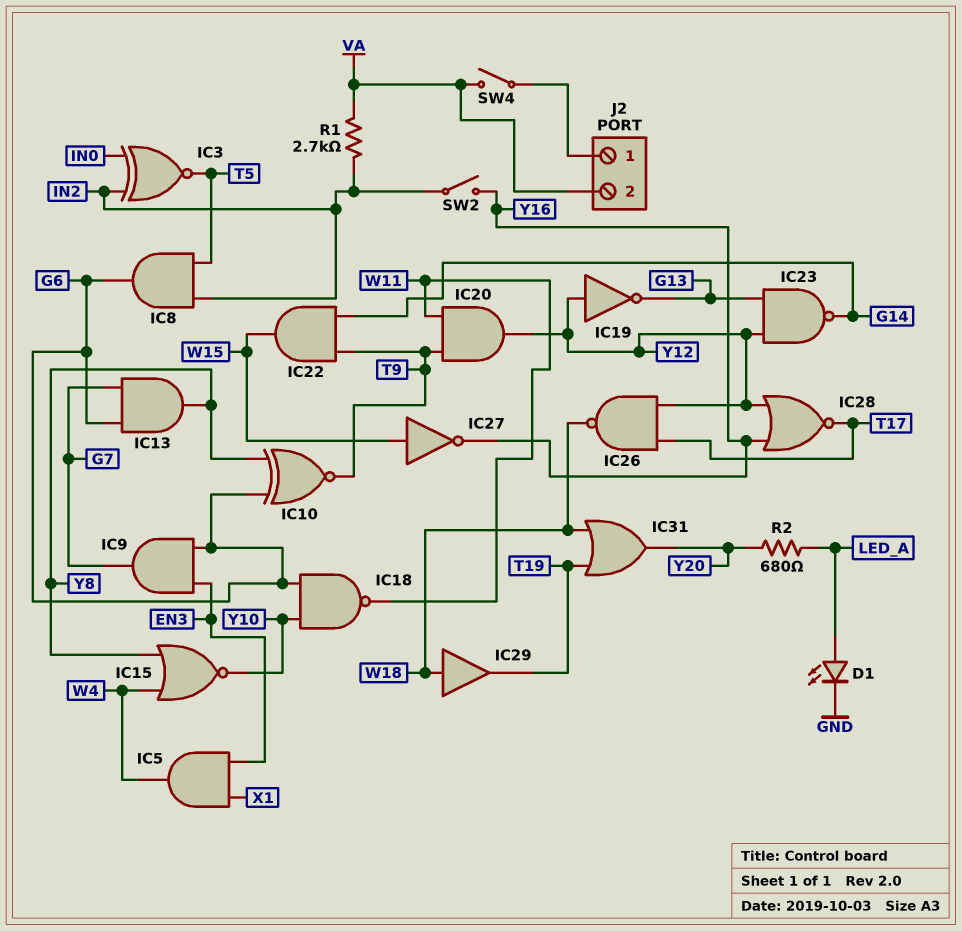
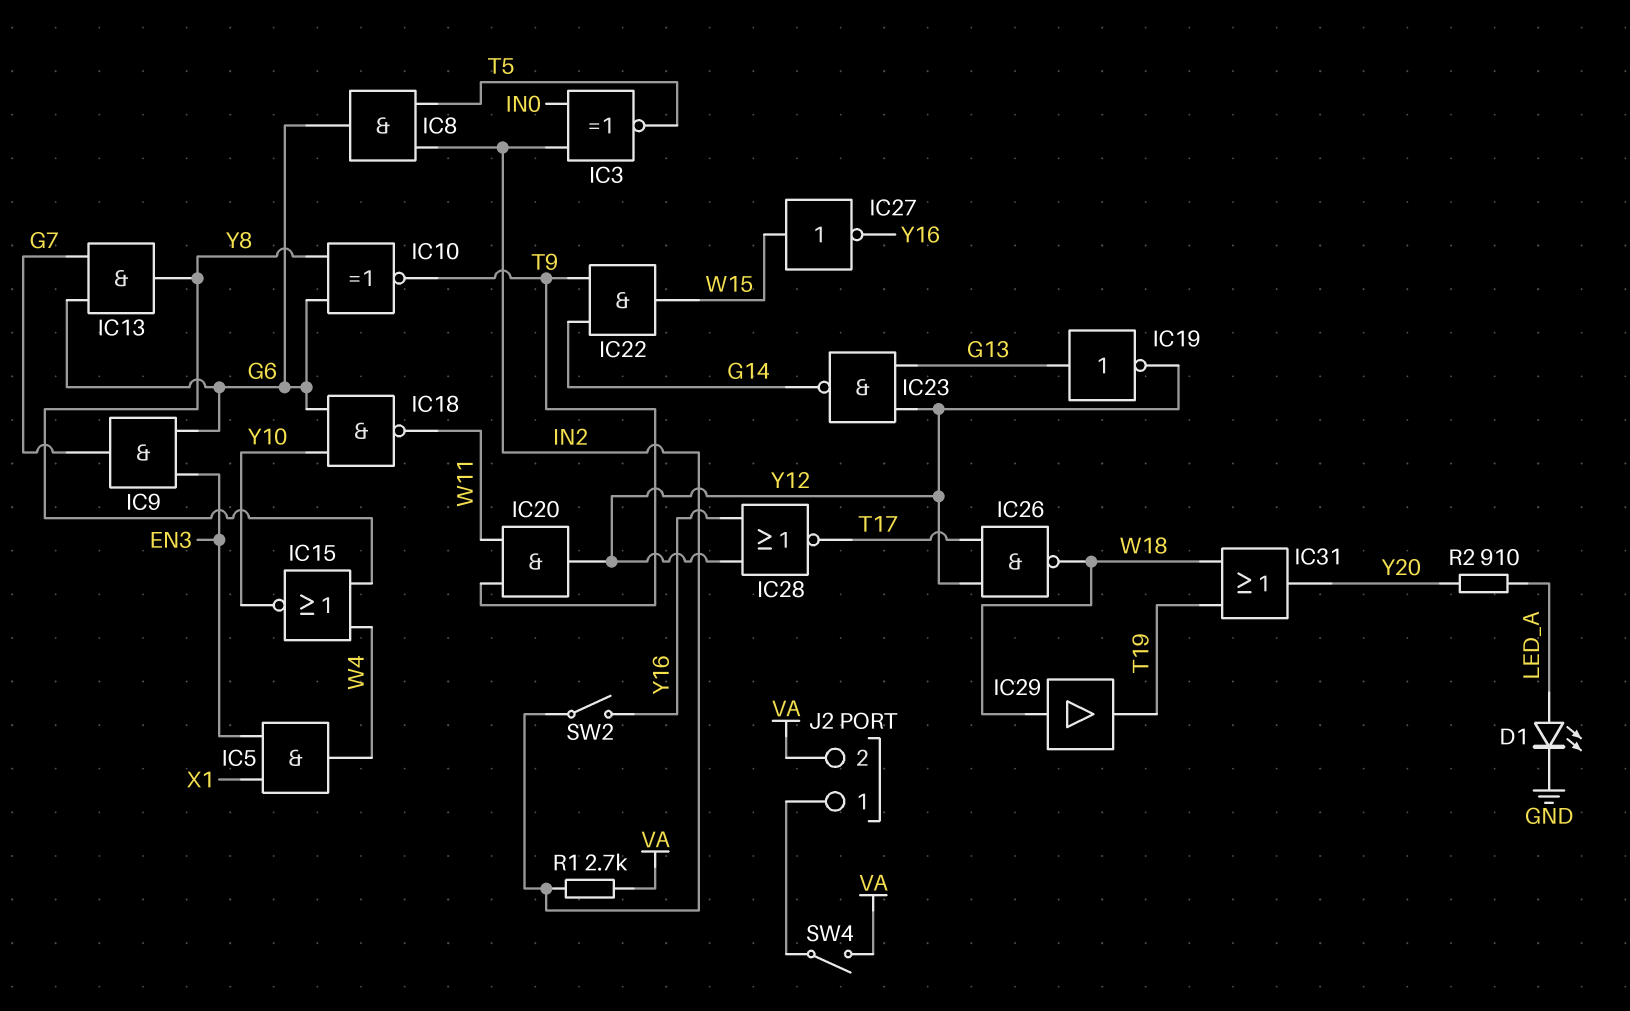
IC19: NOT (in Y12, out G13) -> NOT (in G13, out Y12)
R2: 680 (LED_A, Y20) -> 910 (LED_A, Y20)

